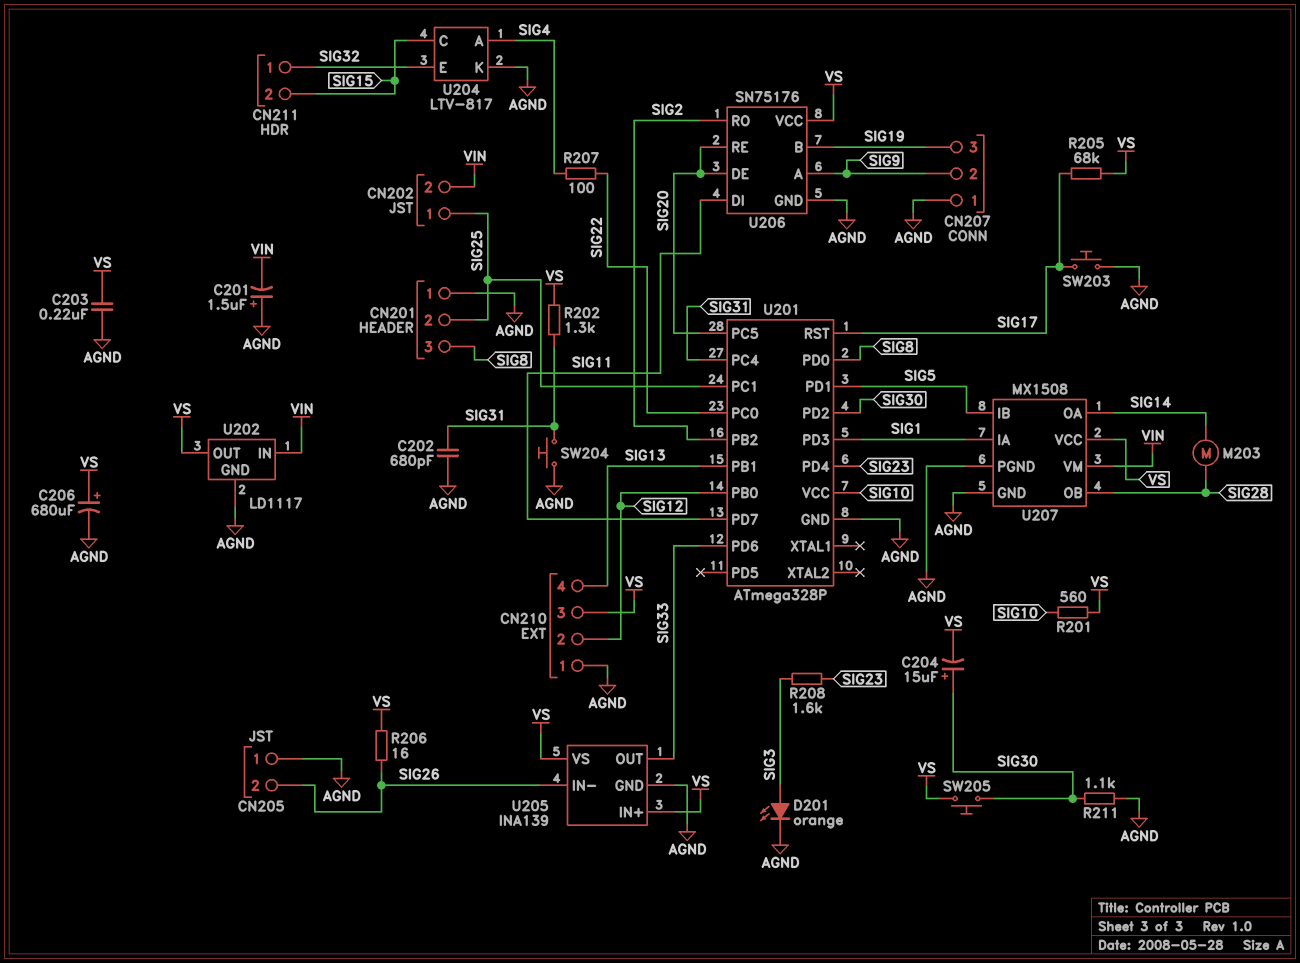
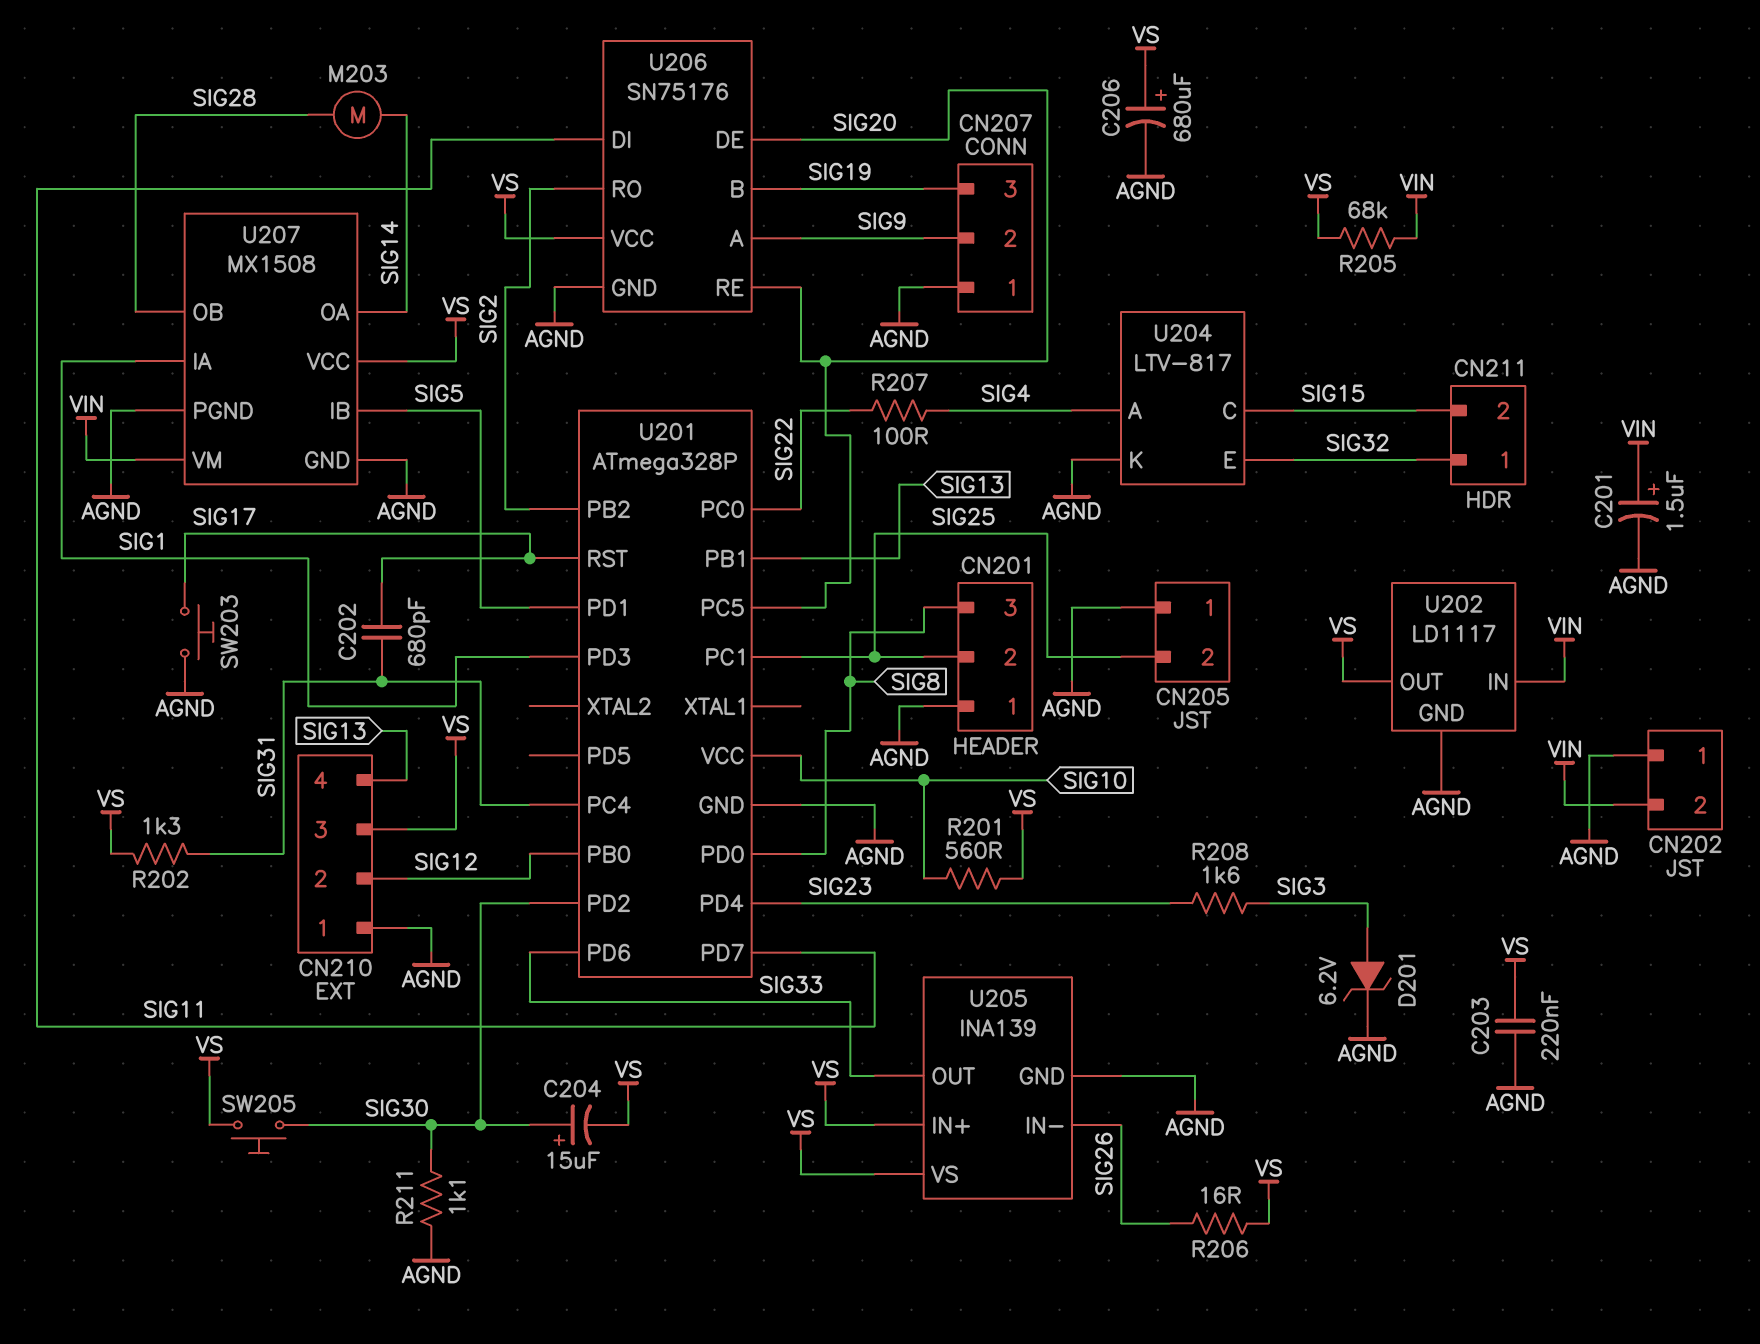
C201: 1.5uF (plus AGND, minus VIN) -> 1.5uF (plus VIN, minus AGND)
C202: 680pF (AGND, SIG31) -> 680pF (SIG17, SIG31)
CN202 pin 1: SIG25 -> AGND
CN205 pin 2: SIG26 -> SIG25
D201: LED orange (A SIG3, K AGND) -> zener 6.2V (A SIG3, K AGND)
R205: 68k (SIG17, VS) -> 68k (VIN, VS)
SW204: button (AGND, SIG31) -> none

